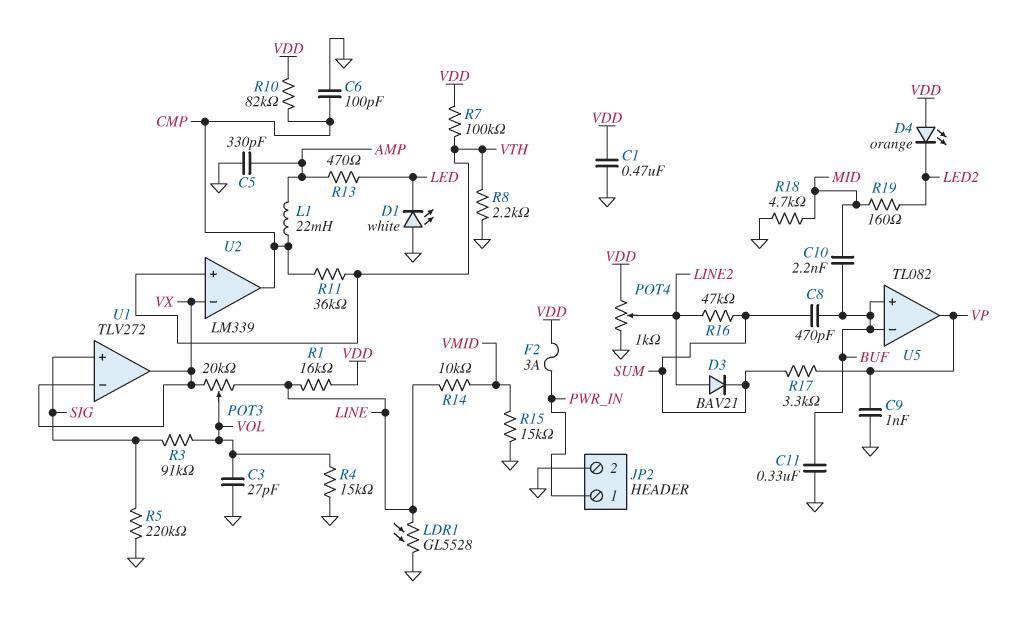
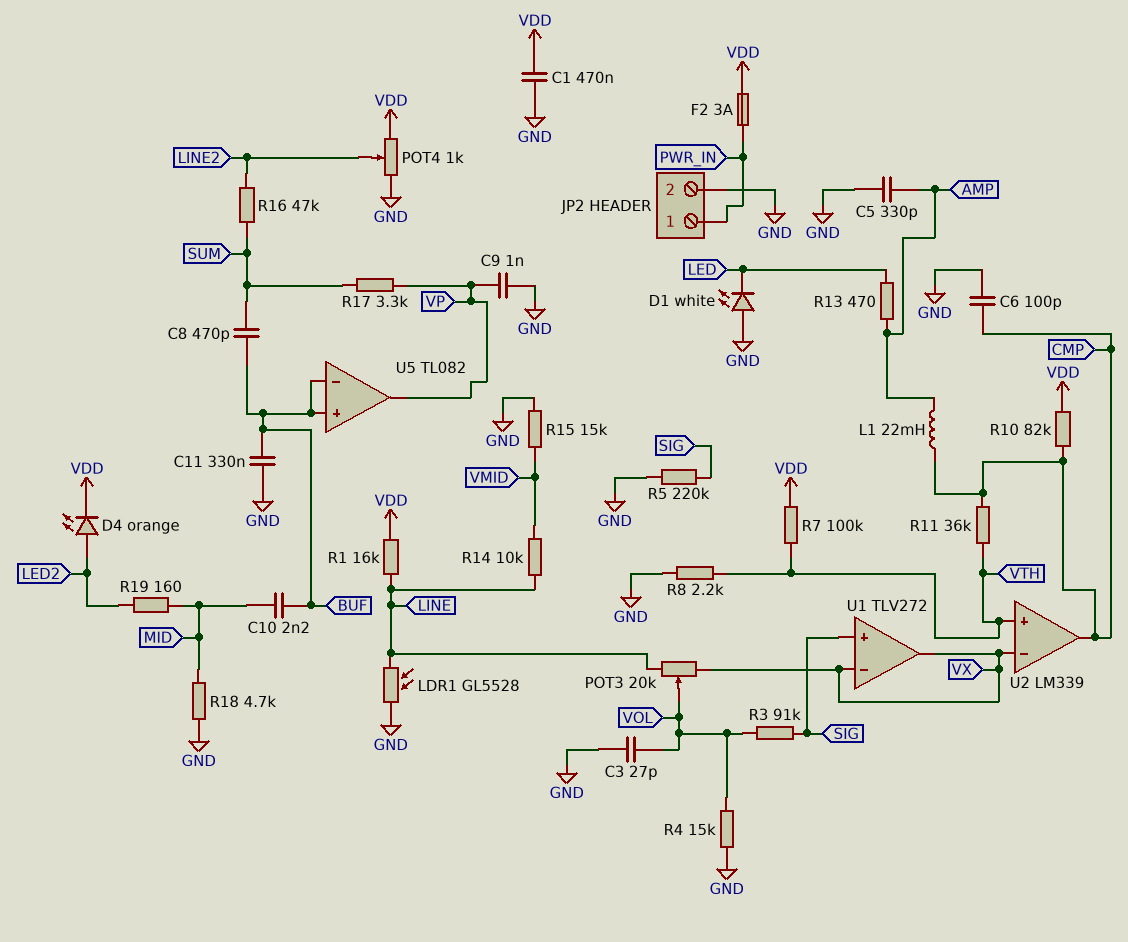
D3: diode BAV21 (A LINE2, K SUM) -> none
D4: LED orange (A VDD, K LED2) -> LED orange (A LED2, K VDD)

